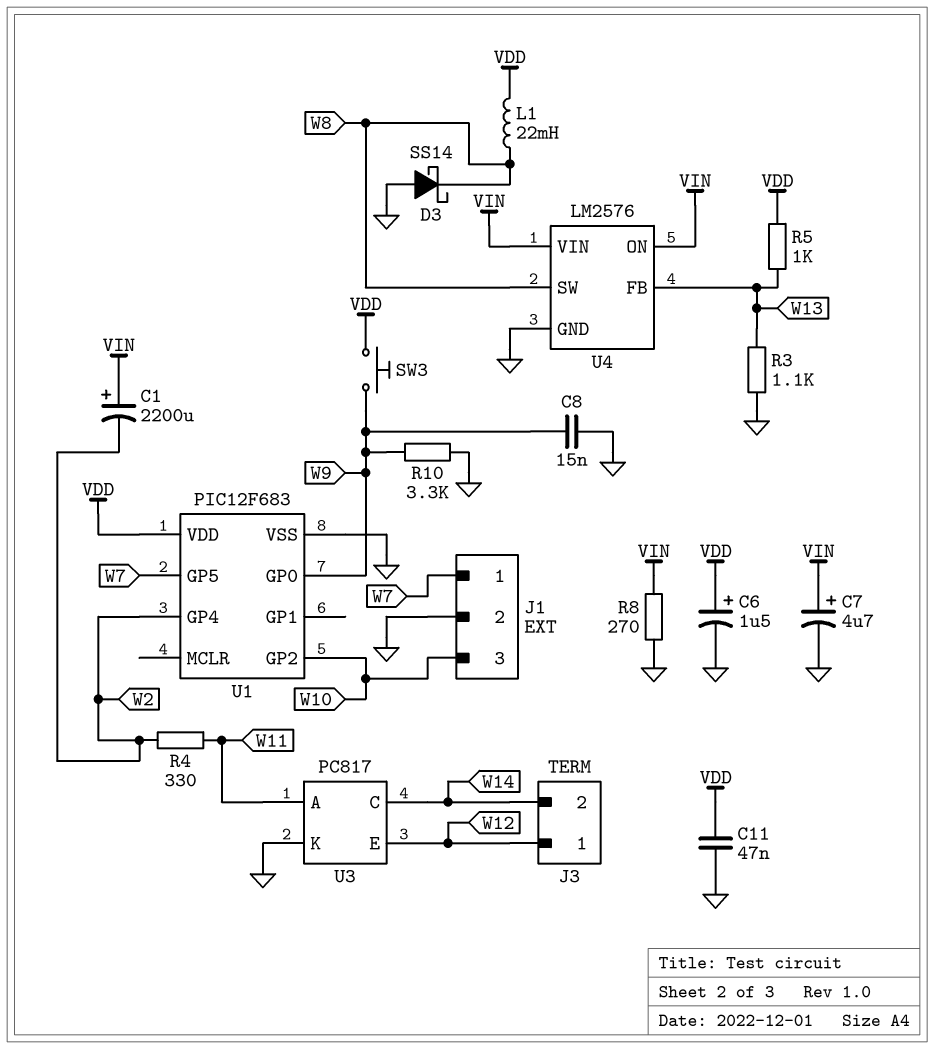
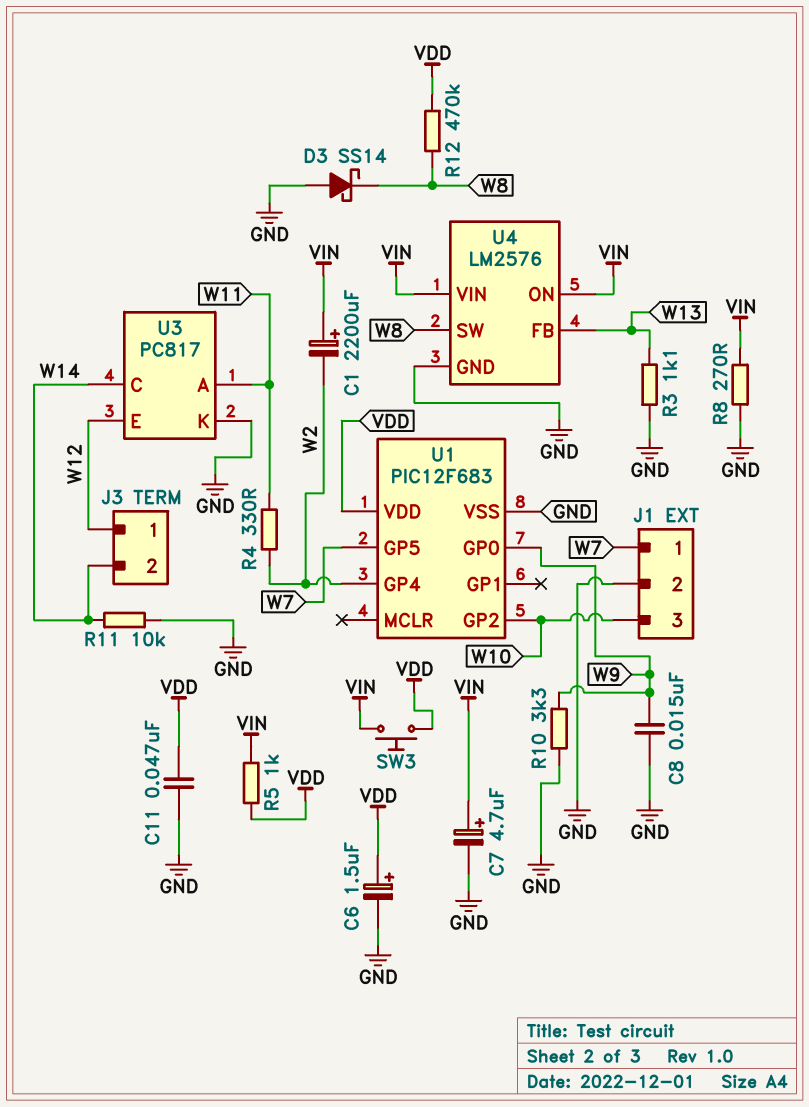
L1: 22mH (VDD, W8) -> none
R5: 1k (VDD, W13) -> 1k (VDD, VIN)
R11: none -> 10k (GND, W14)
R12: none -> 470k (VDD, W8)
SW3: button (VDD, W9) -> button (VDD, VIN)

